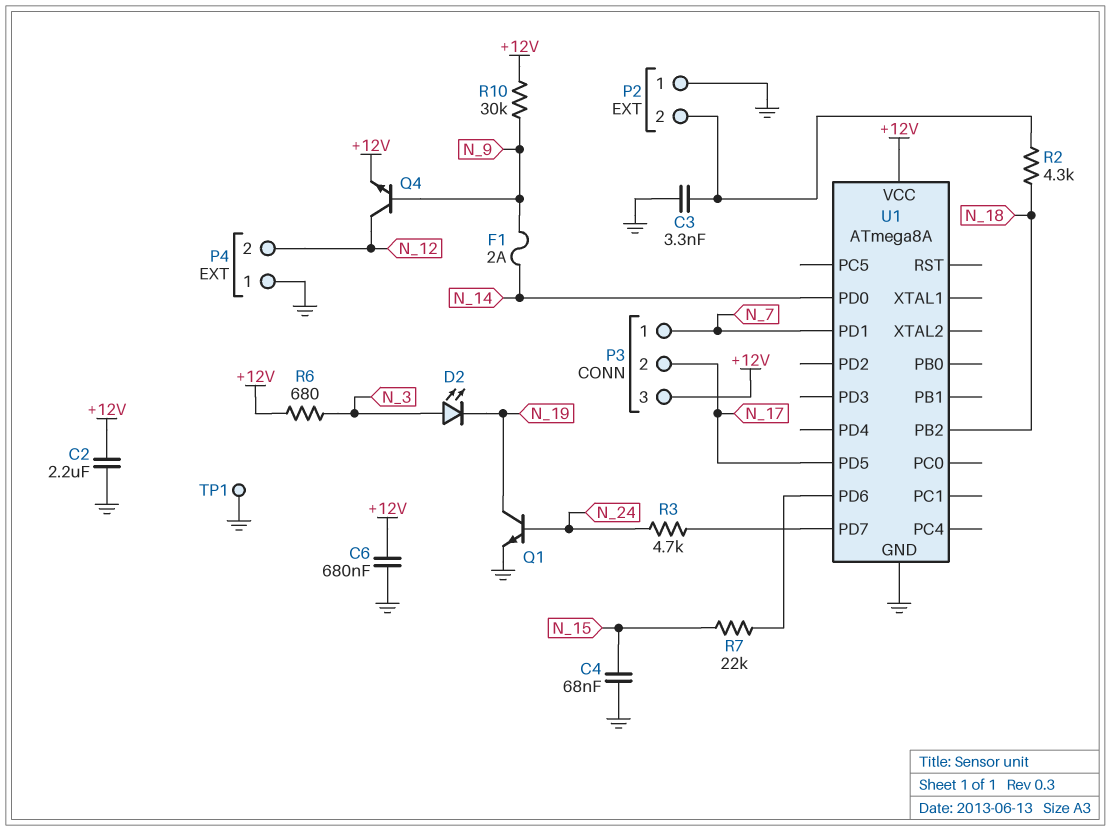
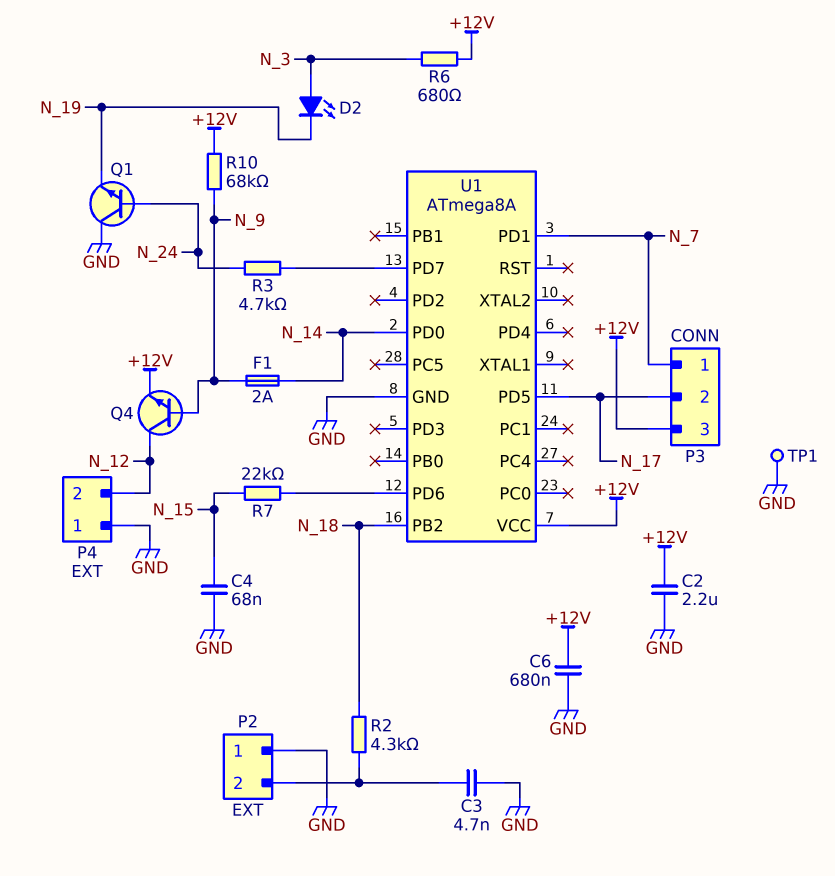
C3: 3.3nF (GND, P2/2) -> 4.7nF (GND, P2/2)
Q1: NPN (B N_24, C N_19, E GND) -> NPN (B N_24, C GND, E N_19)
R10: 30k (+12V, N_9) -> 68k (+12V, N_9)

